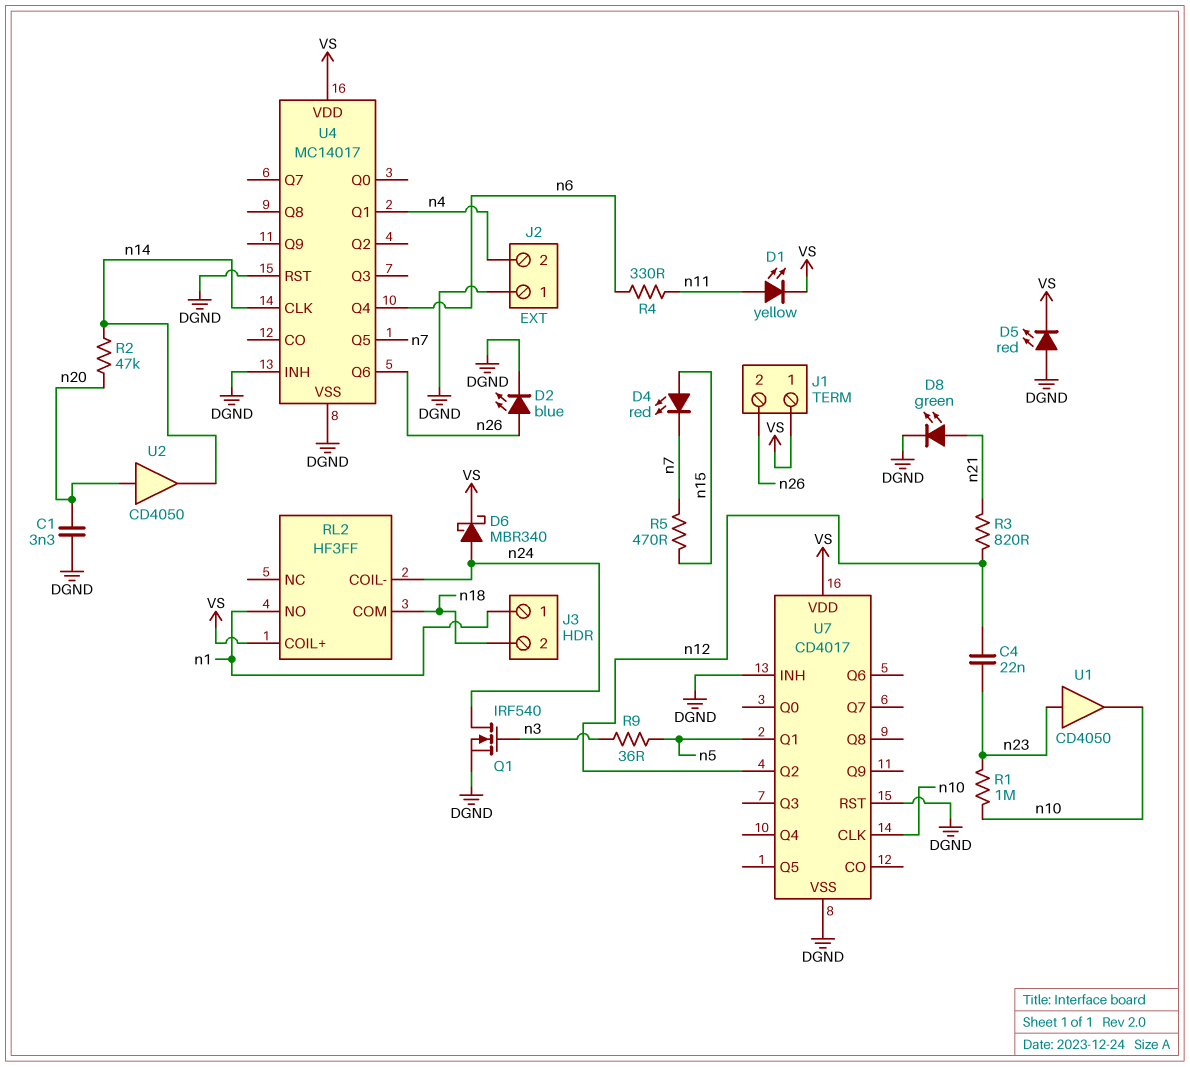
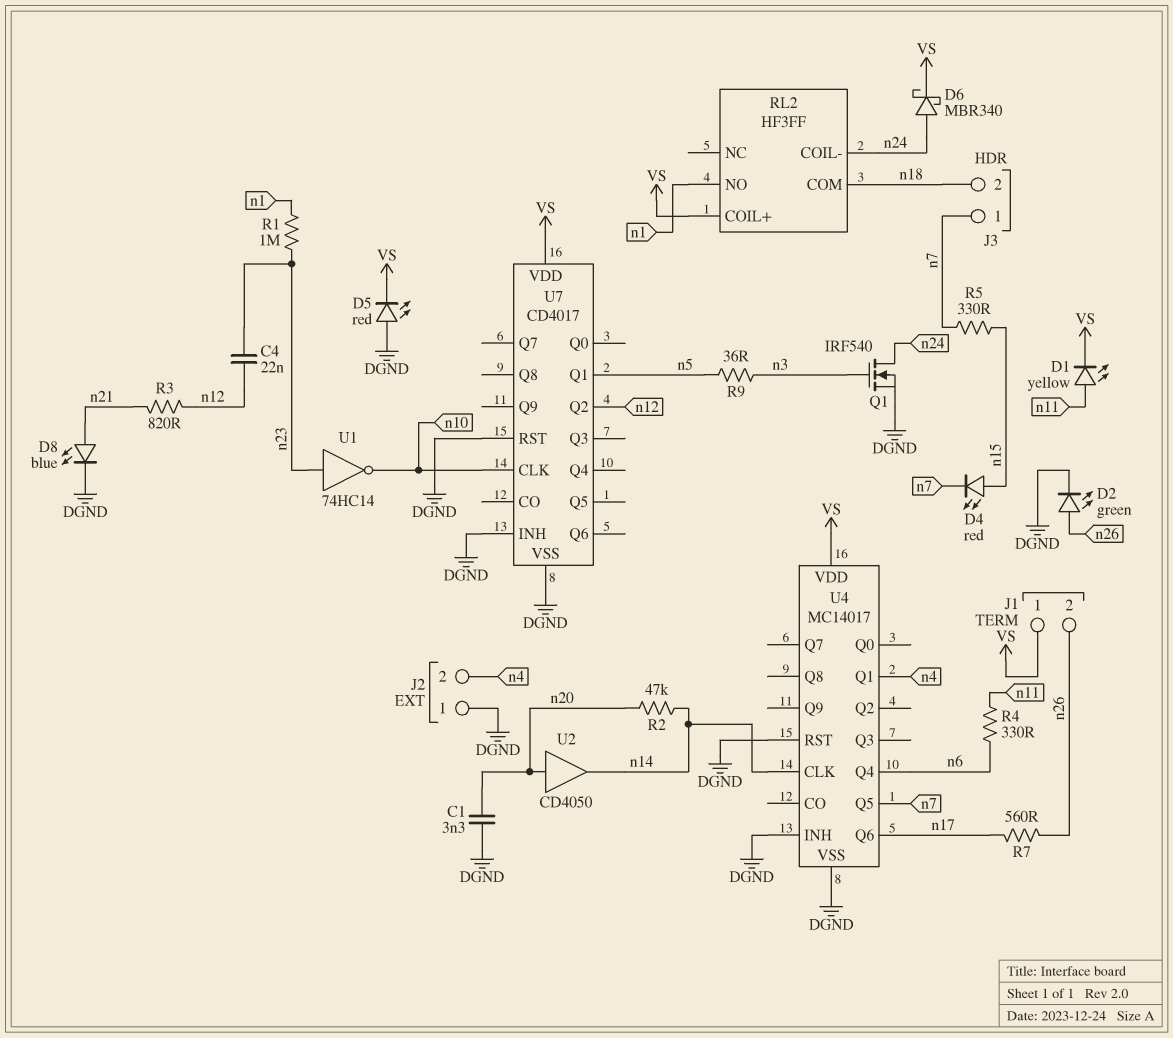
D2: LED blue (A n26, K DGND) -> LED green (A n26, K DGND)
D8: LED green (A n21, K DGND) -> LED blue (A n21, K DGND)
J3 pin 1: n1 -> n7
R1: 1M (n10, n23) -> 1M (n1, n23)
R5: 470 (n7, n15) -> 330 (n7, n15)
R7: none -> 560 (n17, n26)
U1: buffer CD4050 (in n23, out n10) -> NOT 74HC14 (in n23, out n10)
U4 pin Q6: n26 -> n17

